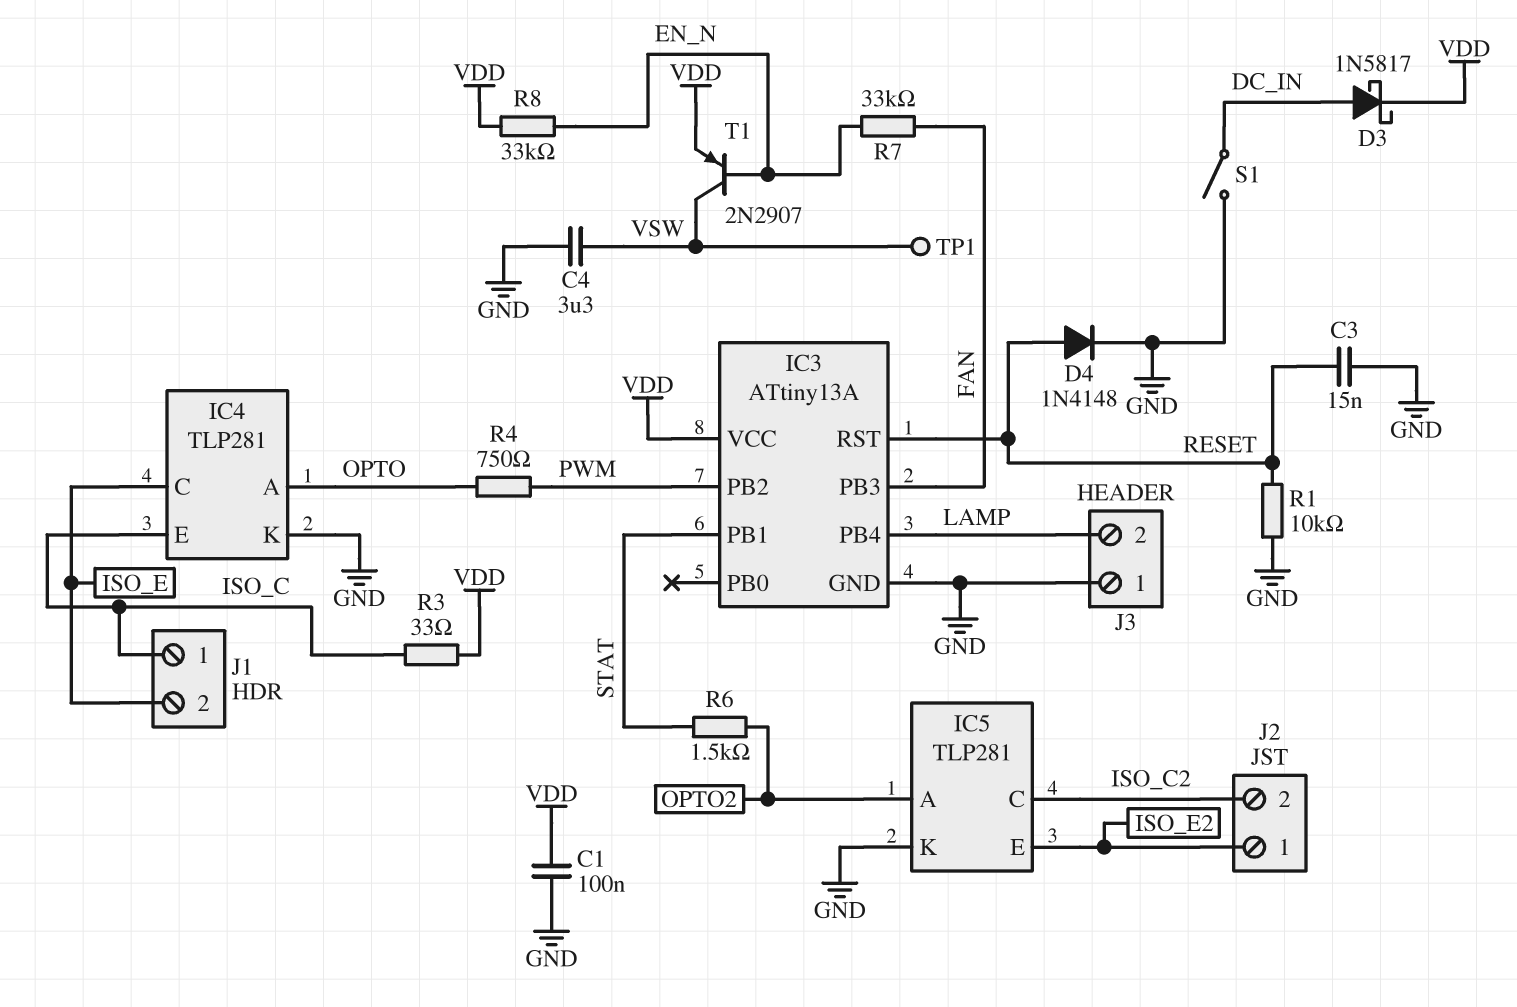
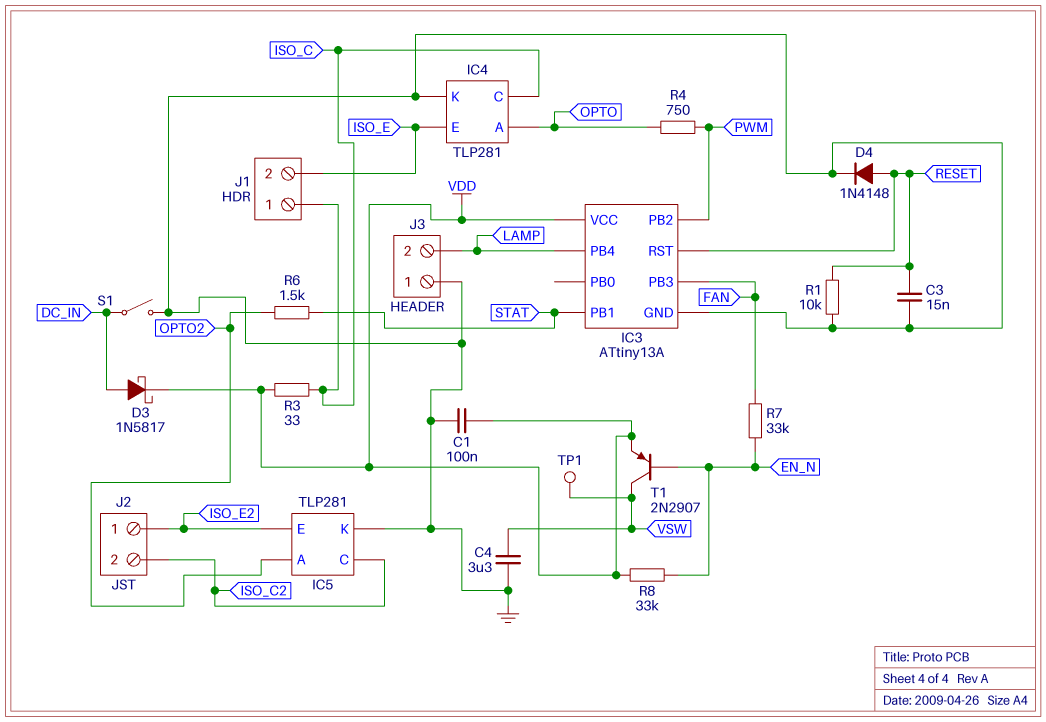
IC4 pin C: ISO_E -> ISO_C
IC4 pin E: ISO_C -> ISO_E

